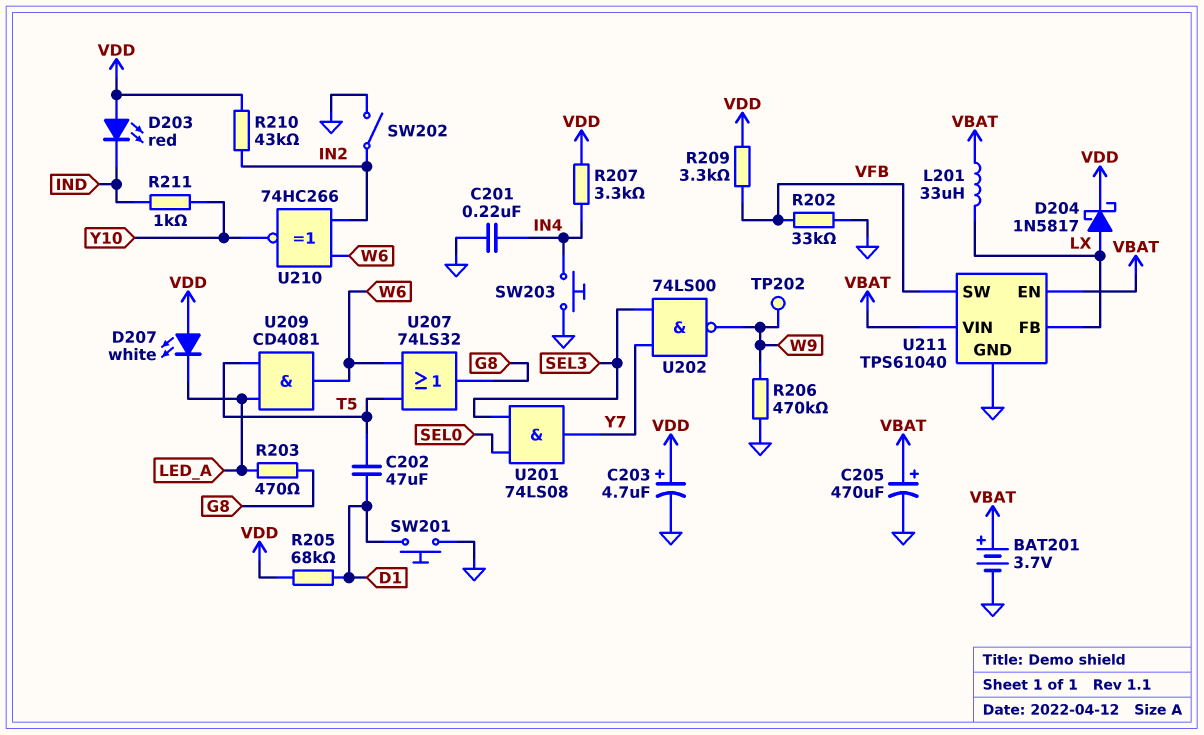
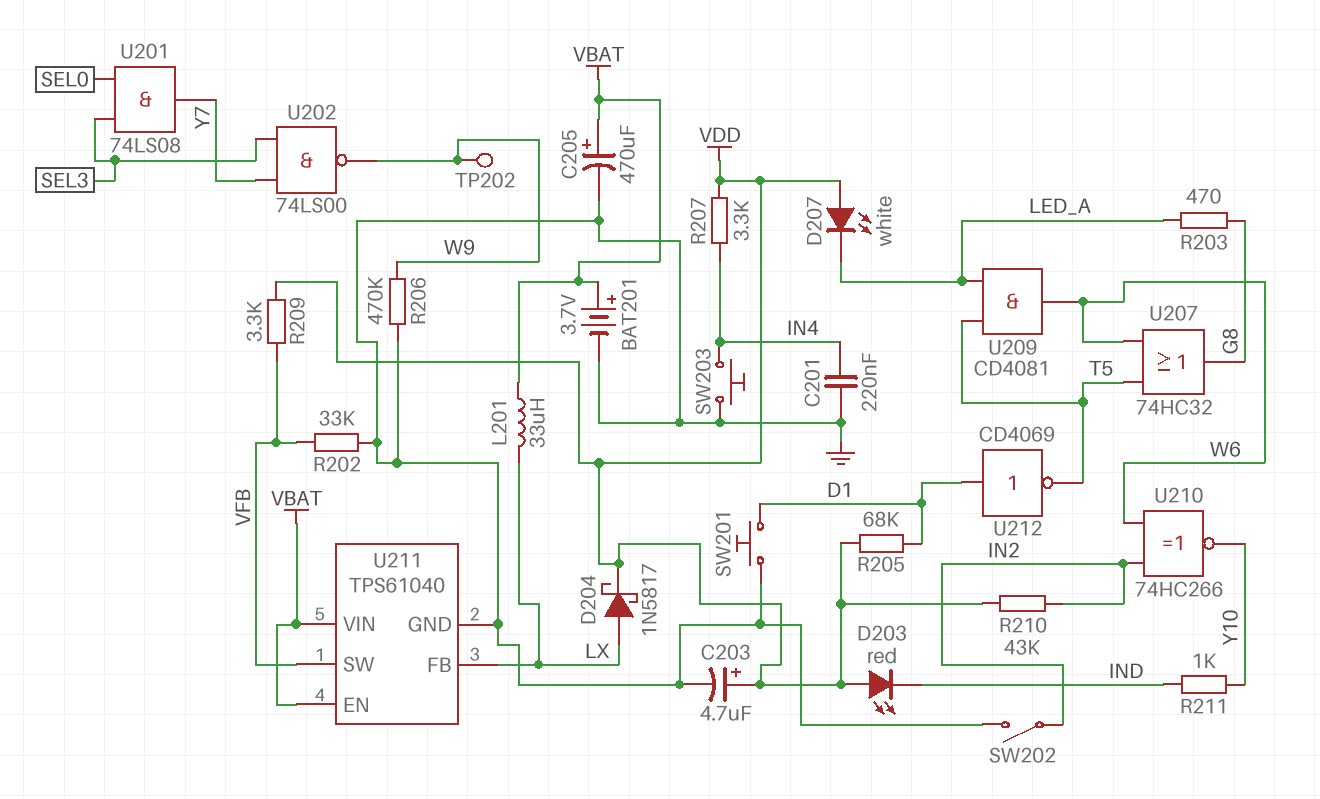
C202: 47uF (D1, T5) -> none
U207: OR 74LS32 (in T5, in W6, out G8) -> OR 74HC32 (in T5, in W6, out G8)
U212: none -> NOT CD4069 (in D1, out T5)

